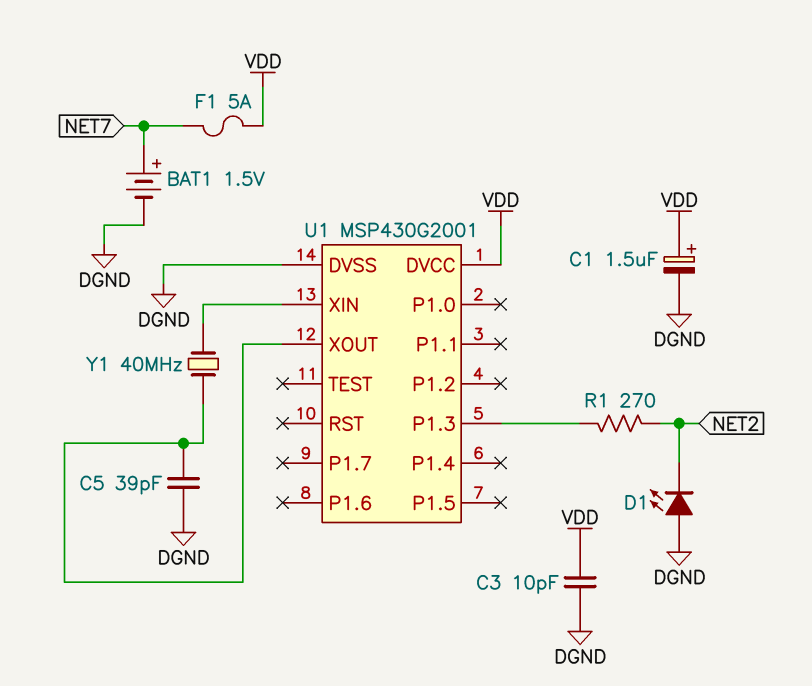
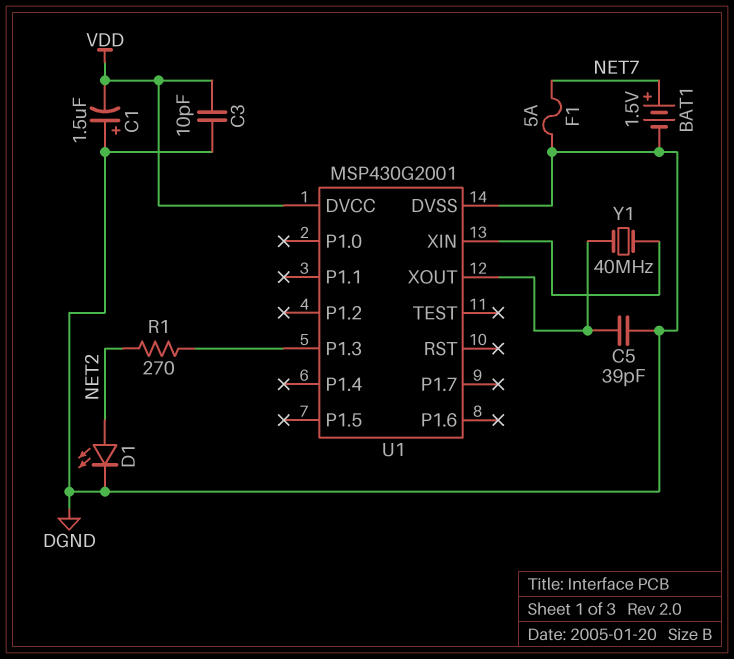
C1: 1.5uF (plus VDD, minus DGND) -> 1.5uF (plus DGND, minus VDD)
D1: LED (A DGND, K NET2) -> LED (A NET2, K DGND)
F1: 5A (NET7, VDD) -> 5A (DGND, NET7)

